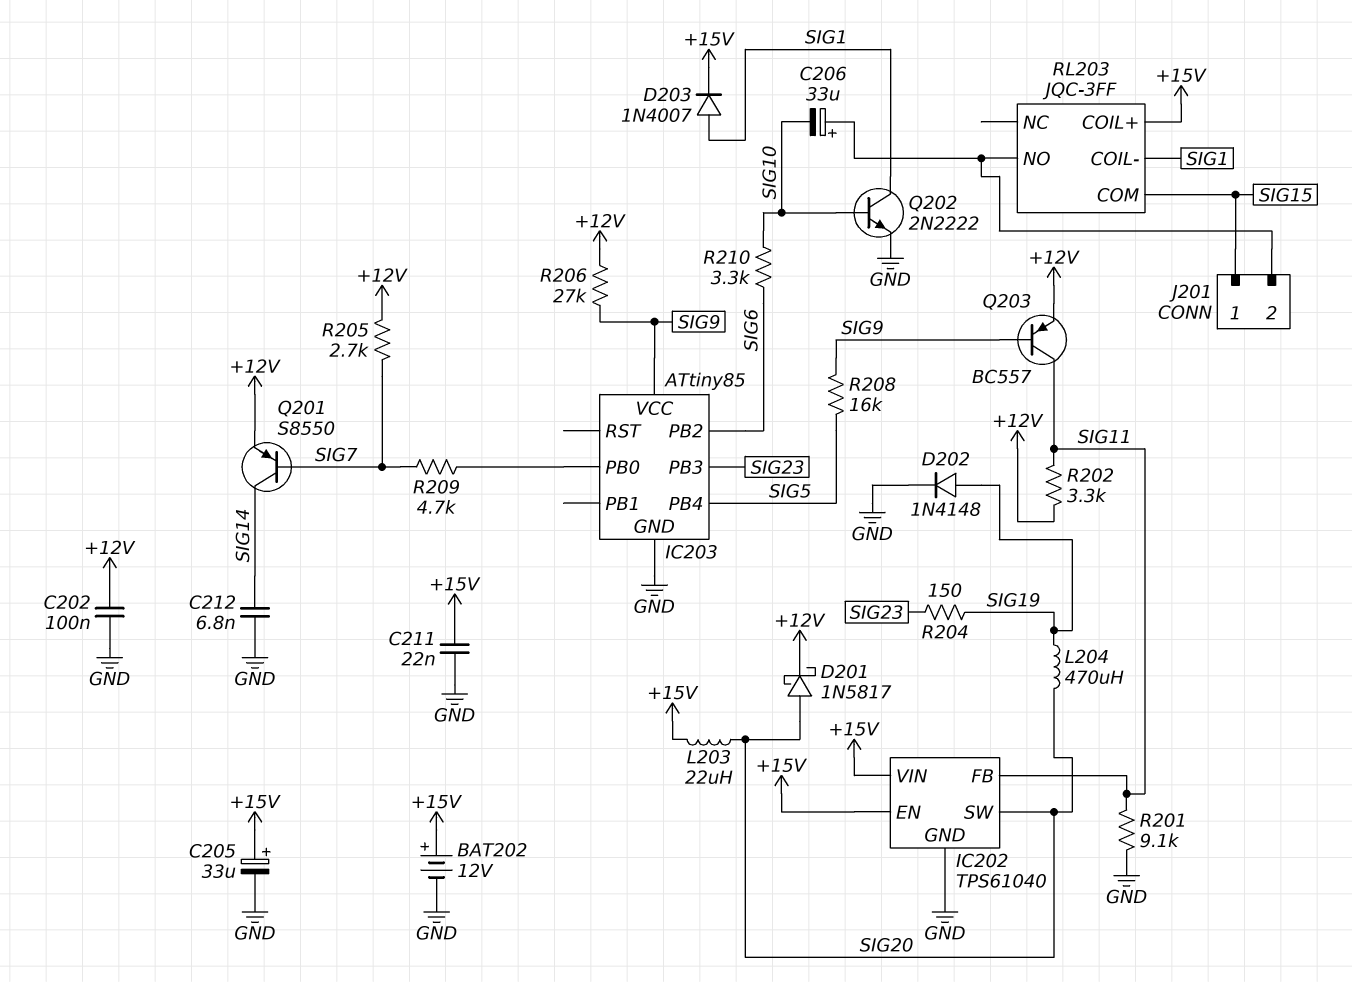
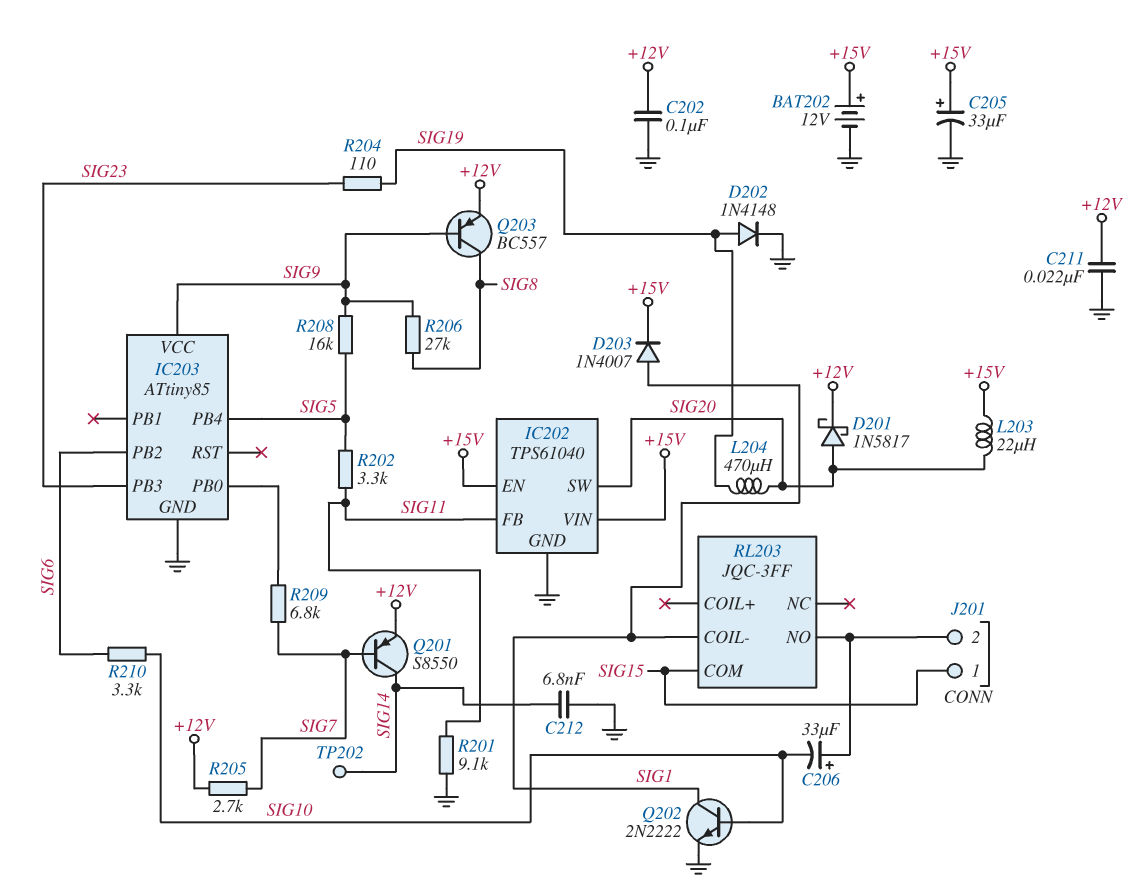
C211: 22nF (+15V, GND) -> 22nF (+12V, GND)
Q203: PNP BC557 (B SIG9, C SIG11, E +12V) -> PNP BC557 (B SIG9, C SIG8, E +12V)
R202: 3.3k (+12V, SIG11) -> 3.3k (SIG5, SIG11)
R204: 150 (SIG19, SIG23) -> 110 (SIG19, SIG23)
R206: 27k (+12V, SIG9) -> 27k (SIG8, SIG9)
R209: 4.7k (IC203/PB0, SIG7) -> 6.8k (IC203/PB0, SIG7)
RL203 pin COIL+: +15V -> none
TP202: none -> test point (SIG14)

